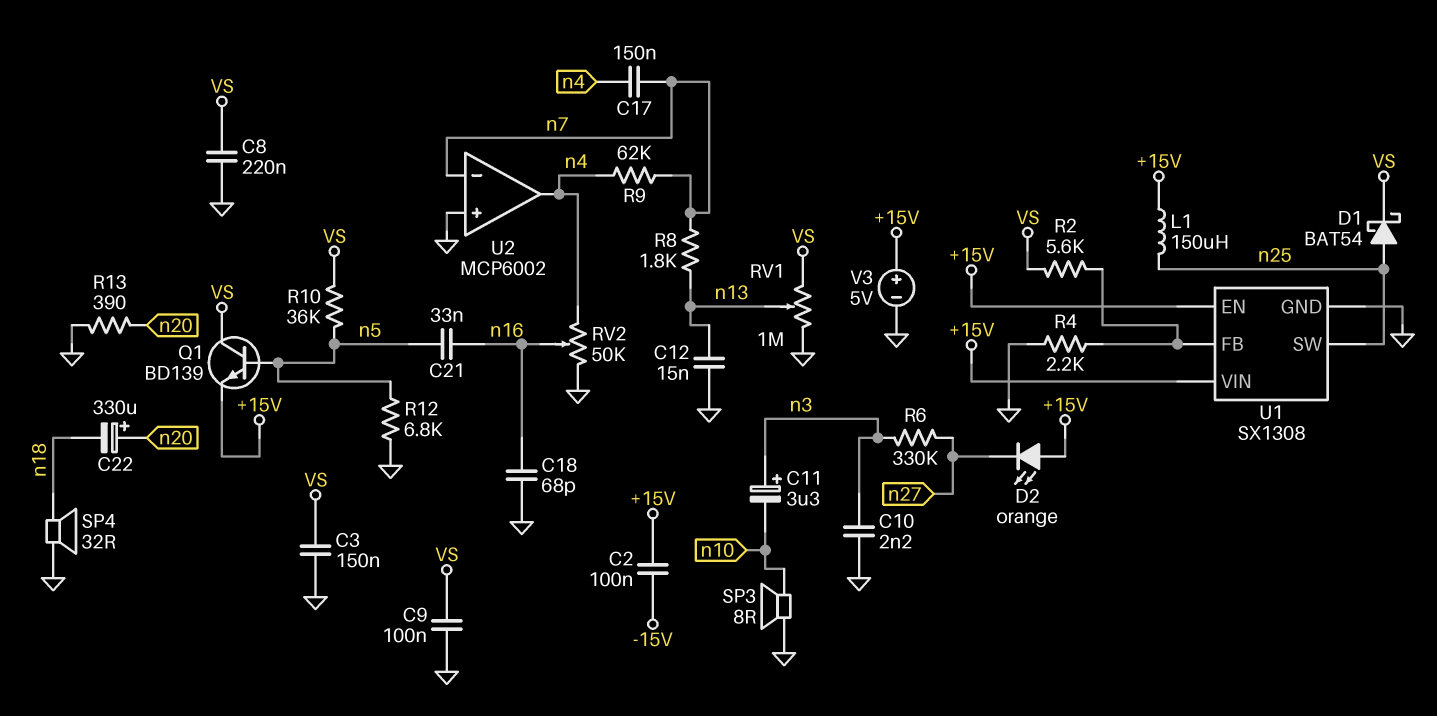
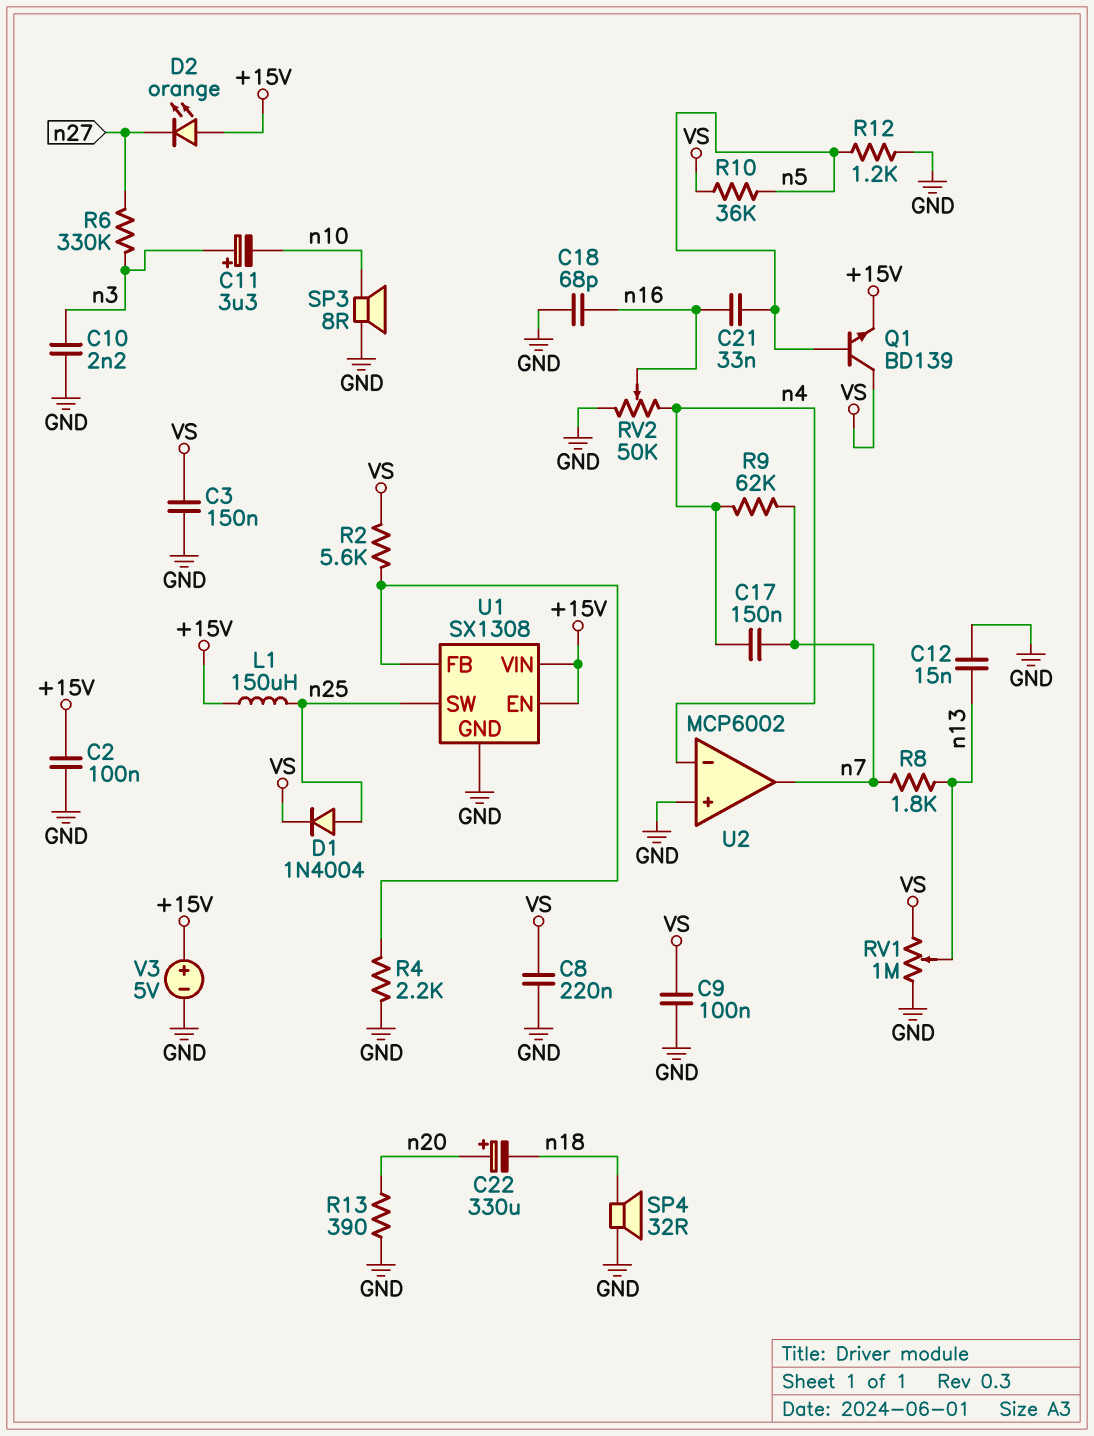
C2: 100nF (+15V, -15V) -> 100nF (+15V, GND)
D1: schottky BAT54 (A n25, K VS) -> diode 1N4004 (A n25, K VS)
R12: 6.8k (GND, n5) -> 1.2k (GND, n5)
U2 pin in-: n7 -> n4
U2 pin out: n4 -> n7

